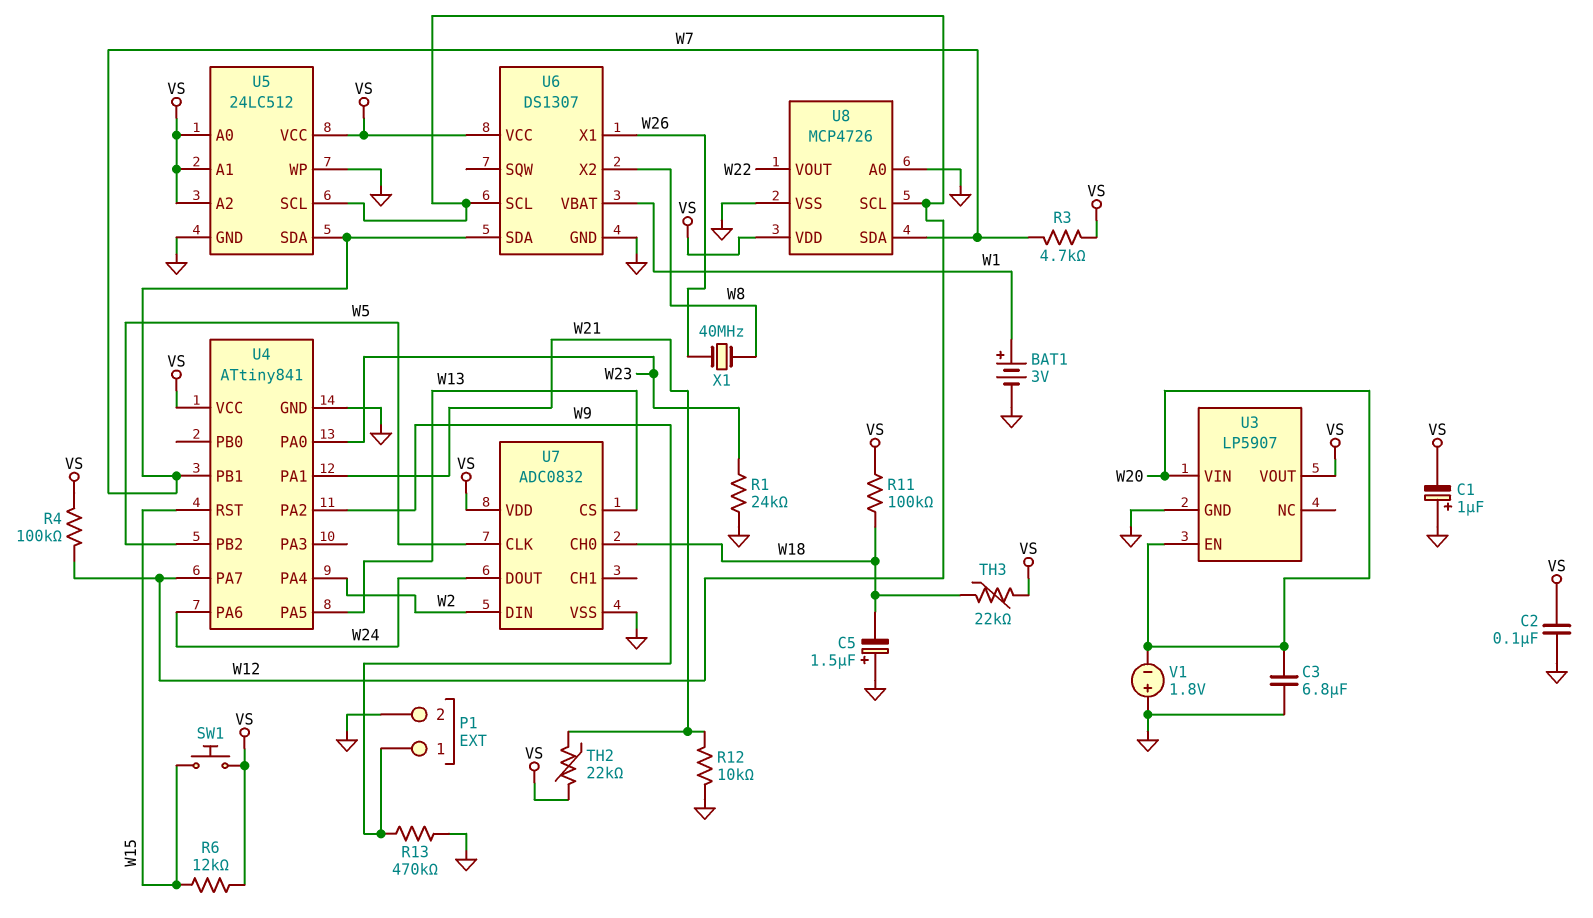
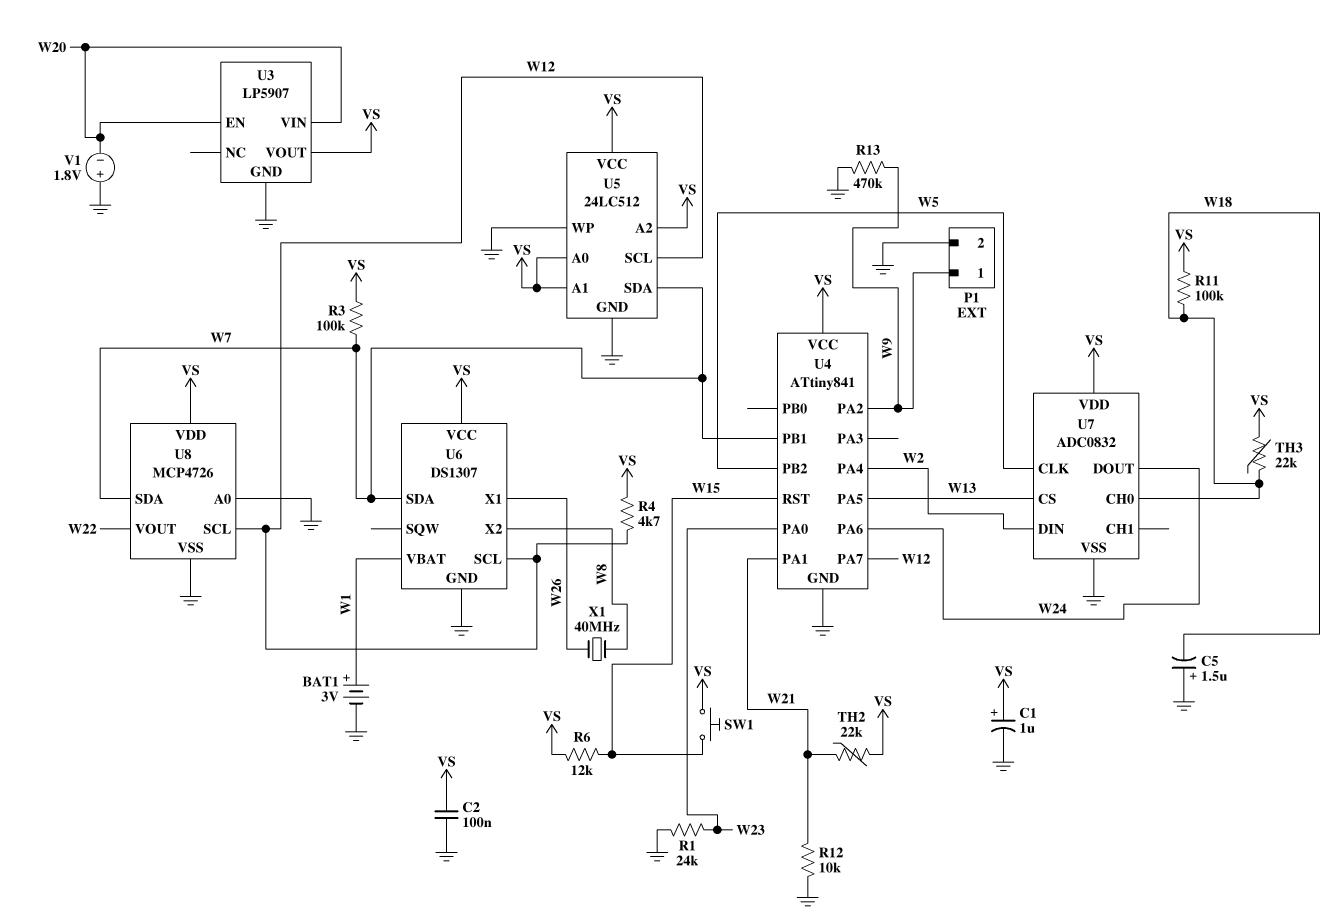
C1: 1uF (plus GND, minus VS) -> 1uF (plus VS, minus GND)
C3: 6.8uF (GND, W20) -> none
R3: 4.7k (VS, W7) -> 100k (VS, W7)
R4: 100k (VS, W12) -> 4.7k (VS, W12)

